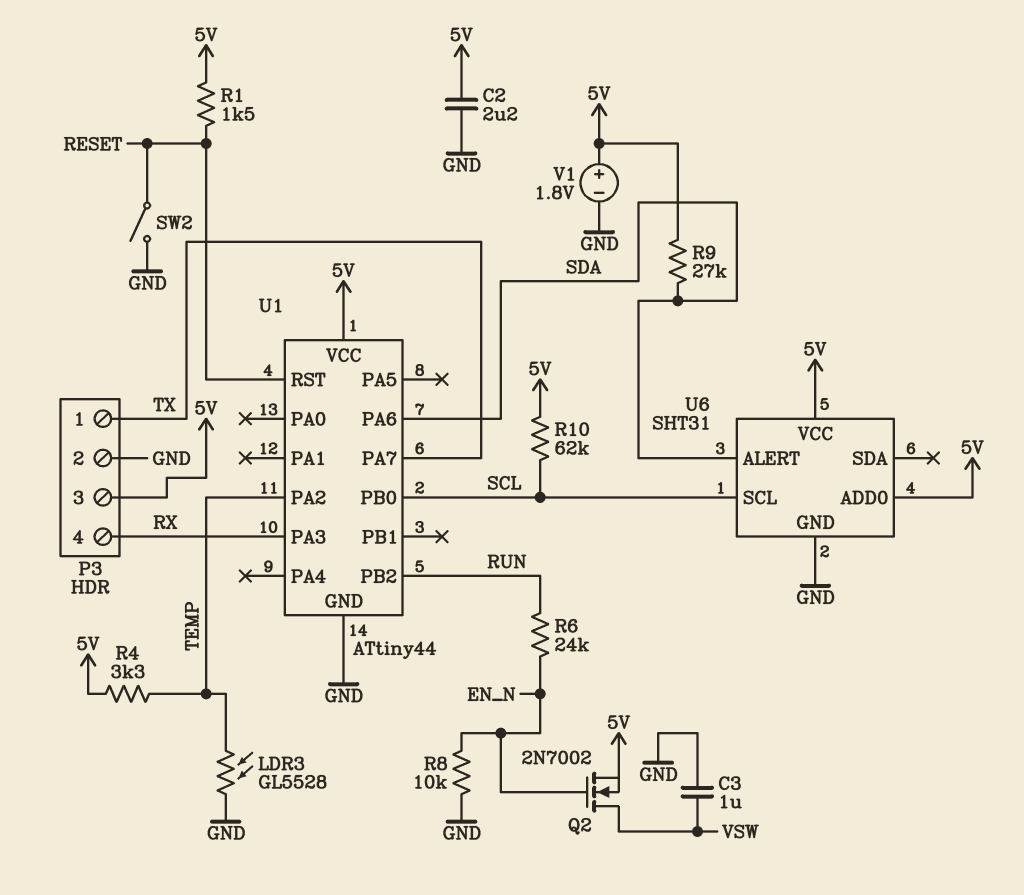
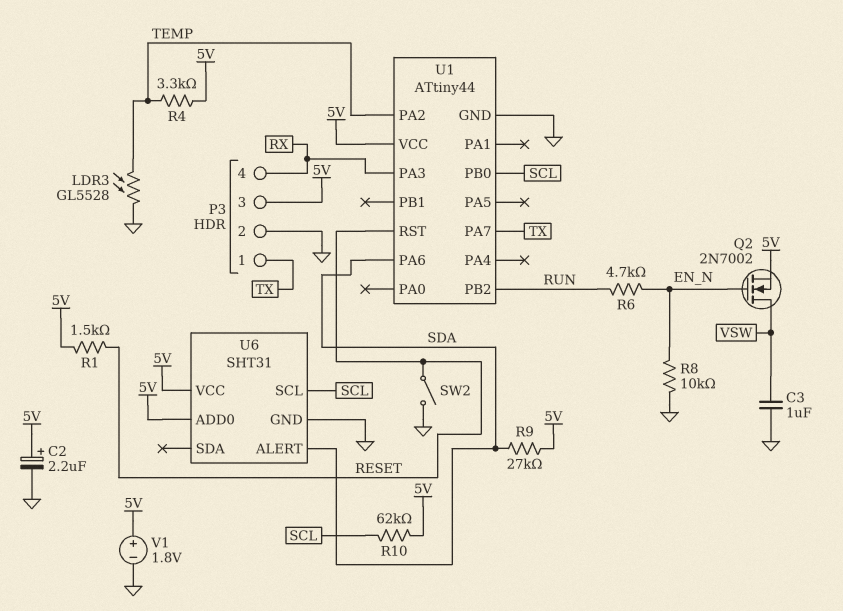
C2: 2.2uF (5V, GND) -> 2.2uF (plus 5V, minus GND)
R6: 24k (EN_N, RUN) -> 4.7k (EN_N, RUN)

